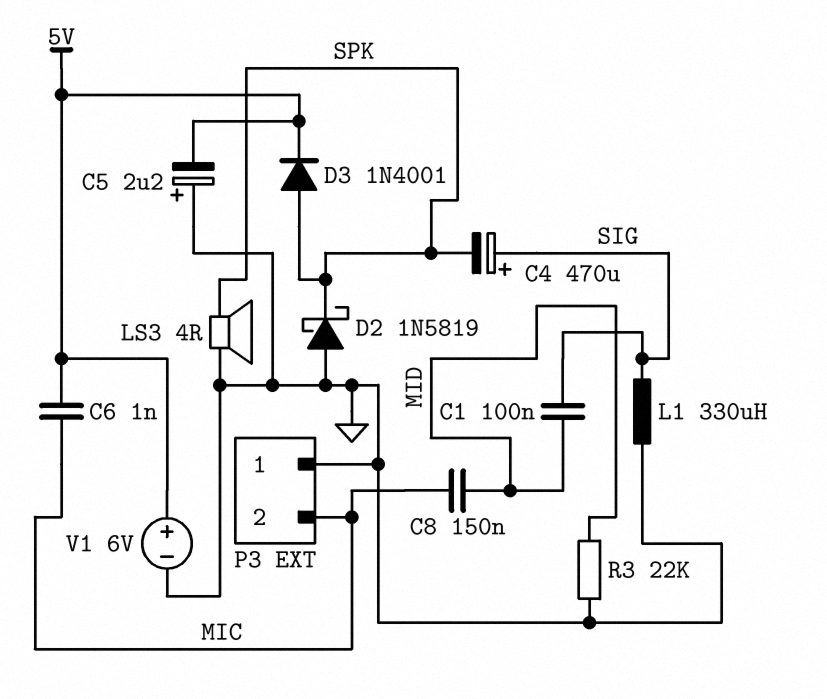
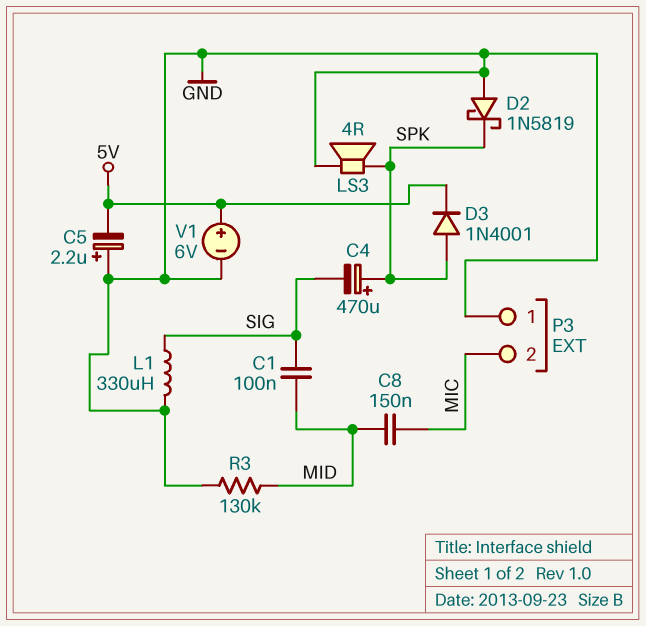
C4: 470uF (plus SIG, minus SPK) -> 470uF (plus SPK, minus SIG)
C6: 1nF (5V, MIC) -> none
R3: 22k (GND, MID) -> 130k (GND, MID)

